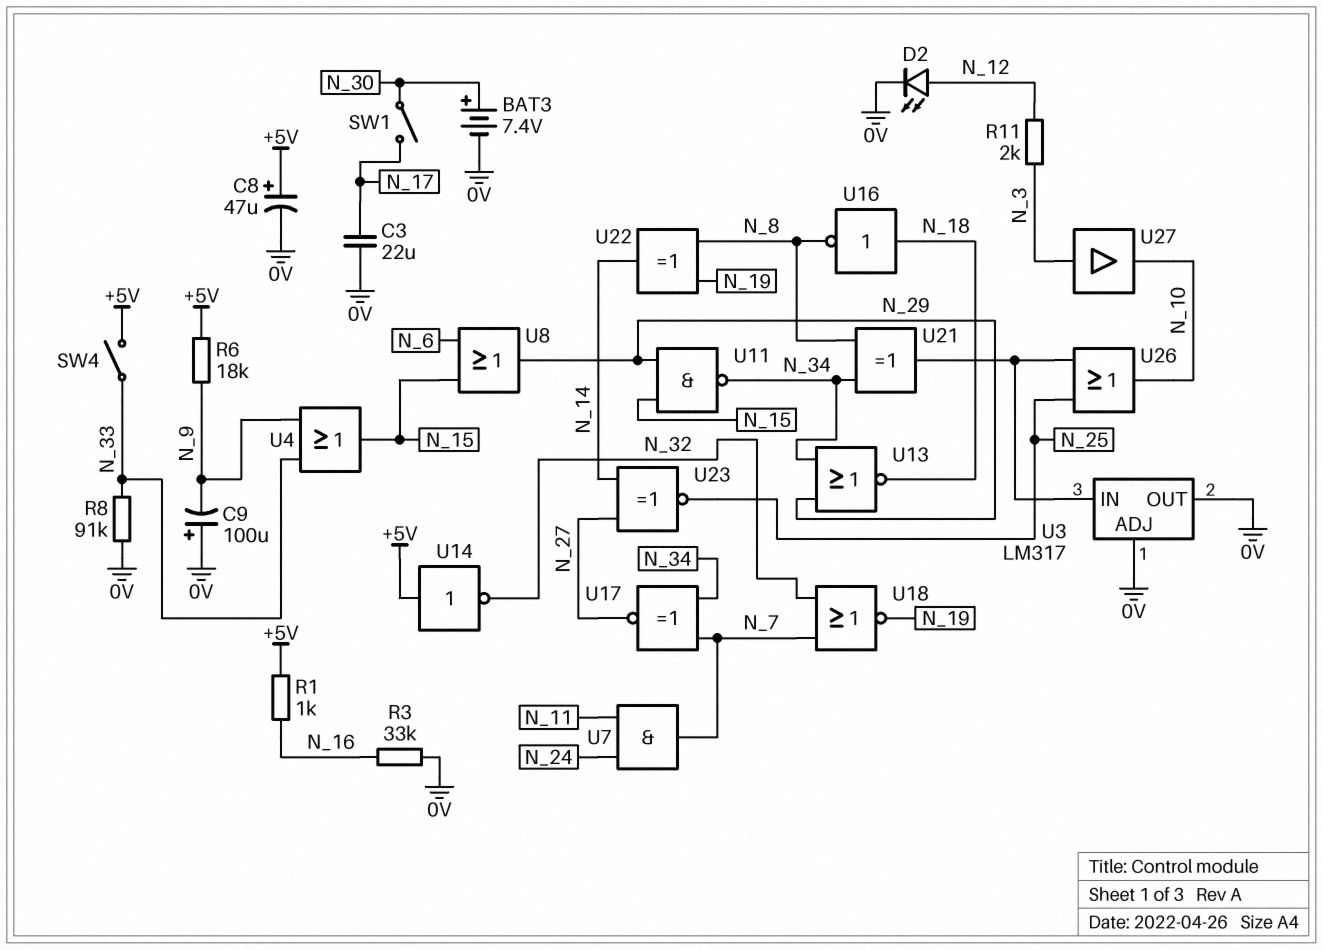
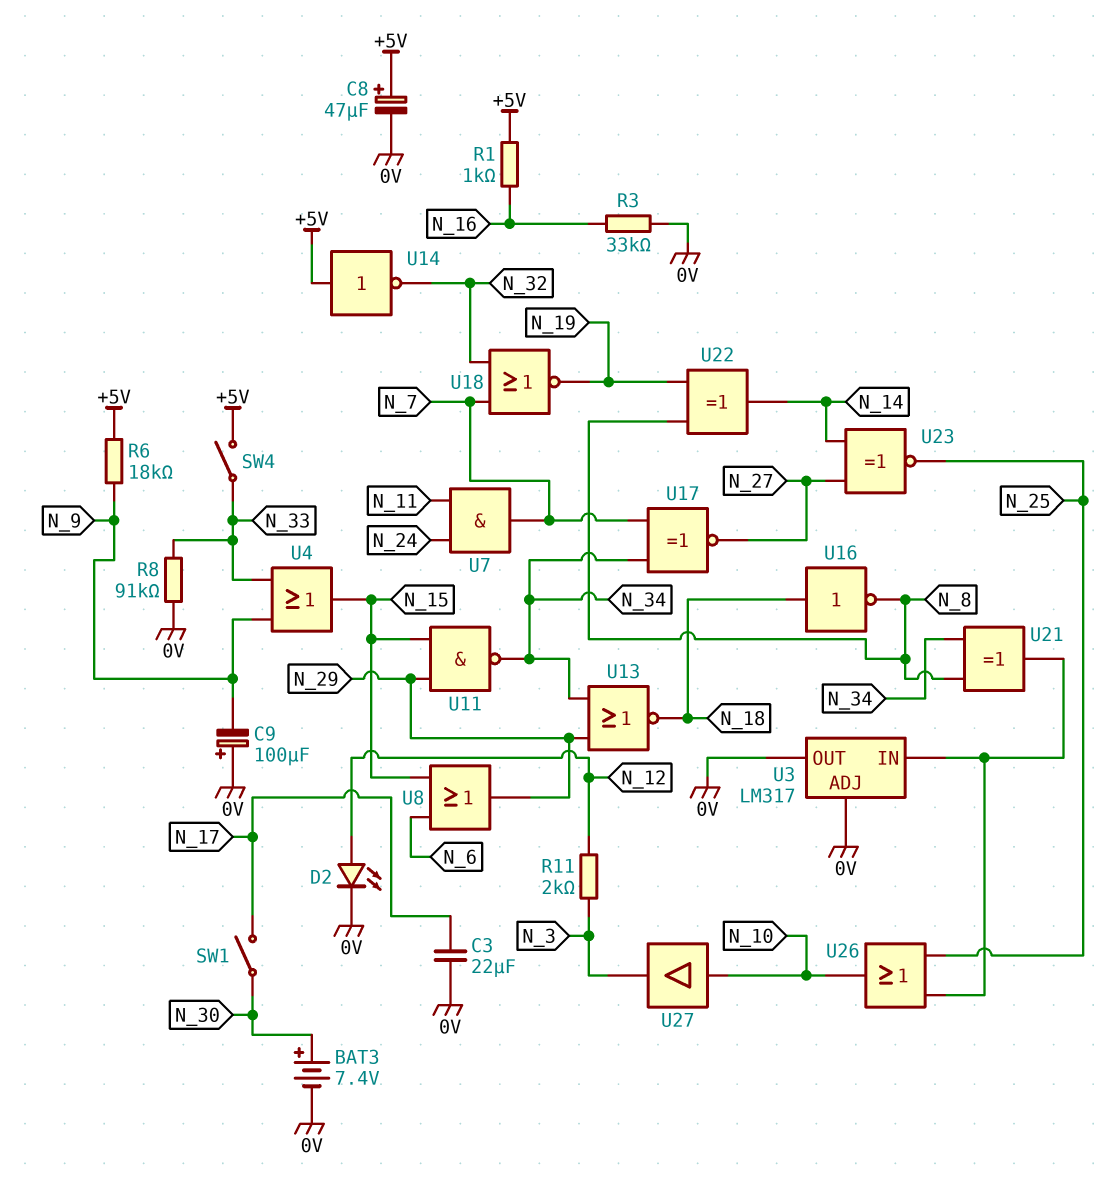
U27: buffer (in N_3, out N_10) -> buffer (in N_10, out N_3)

